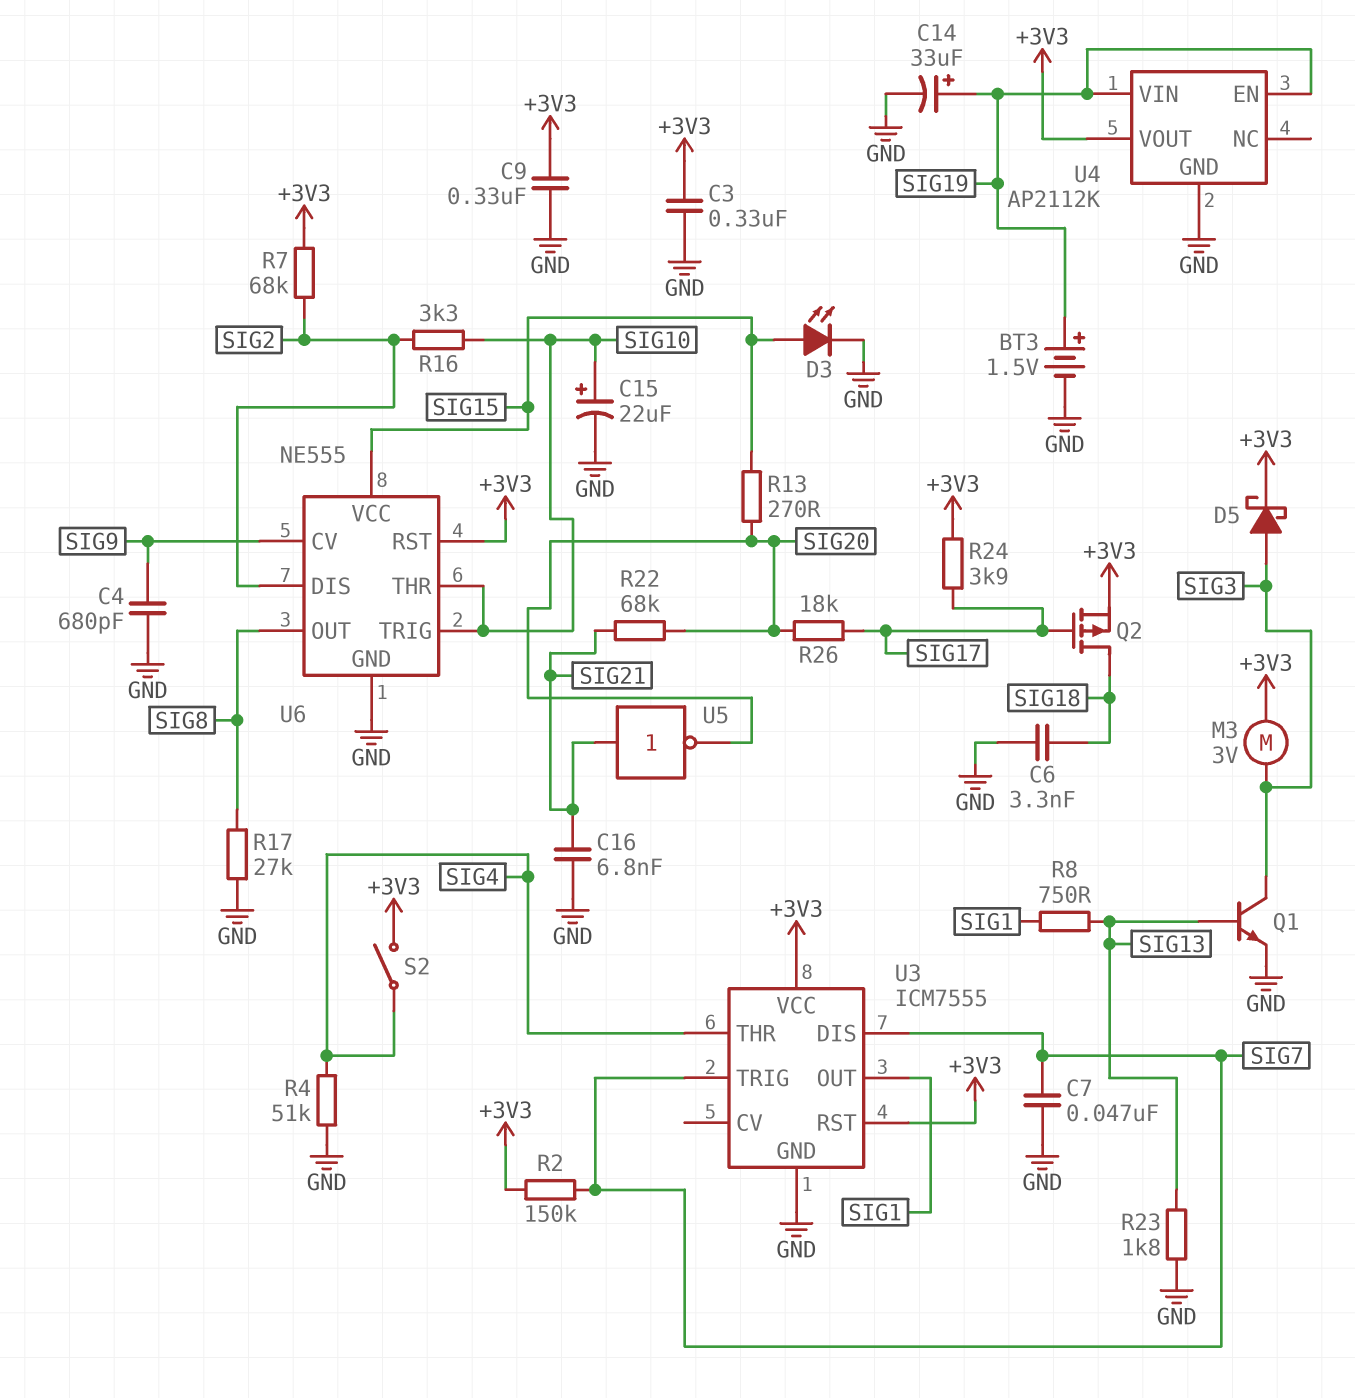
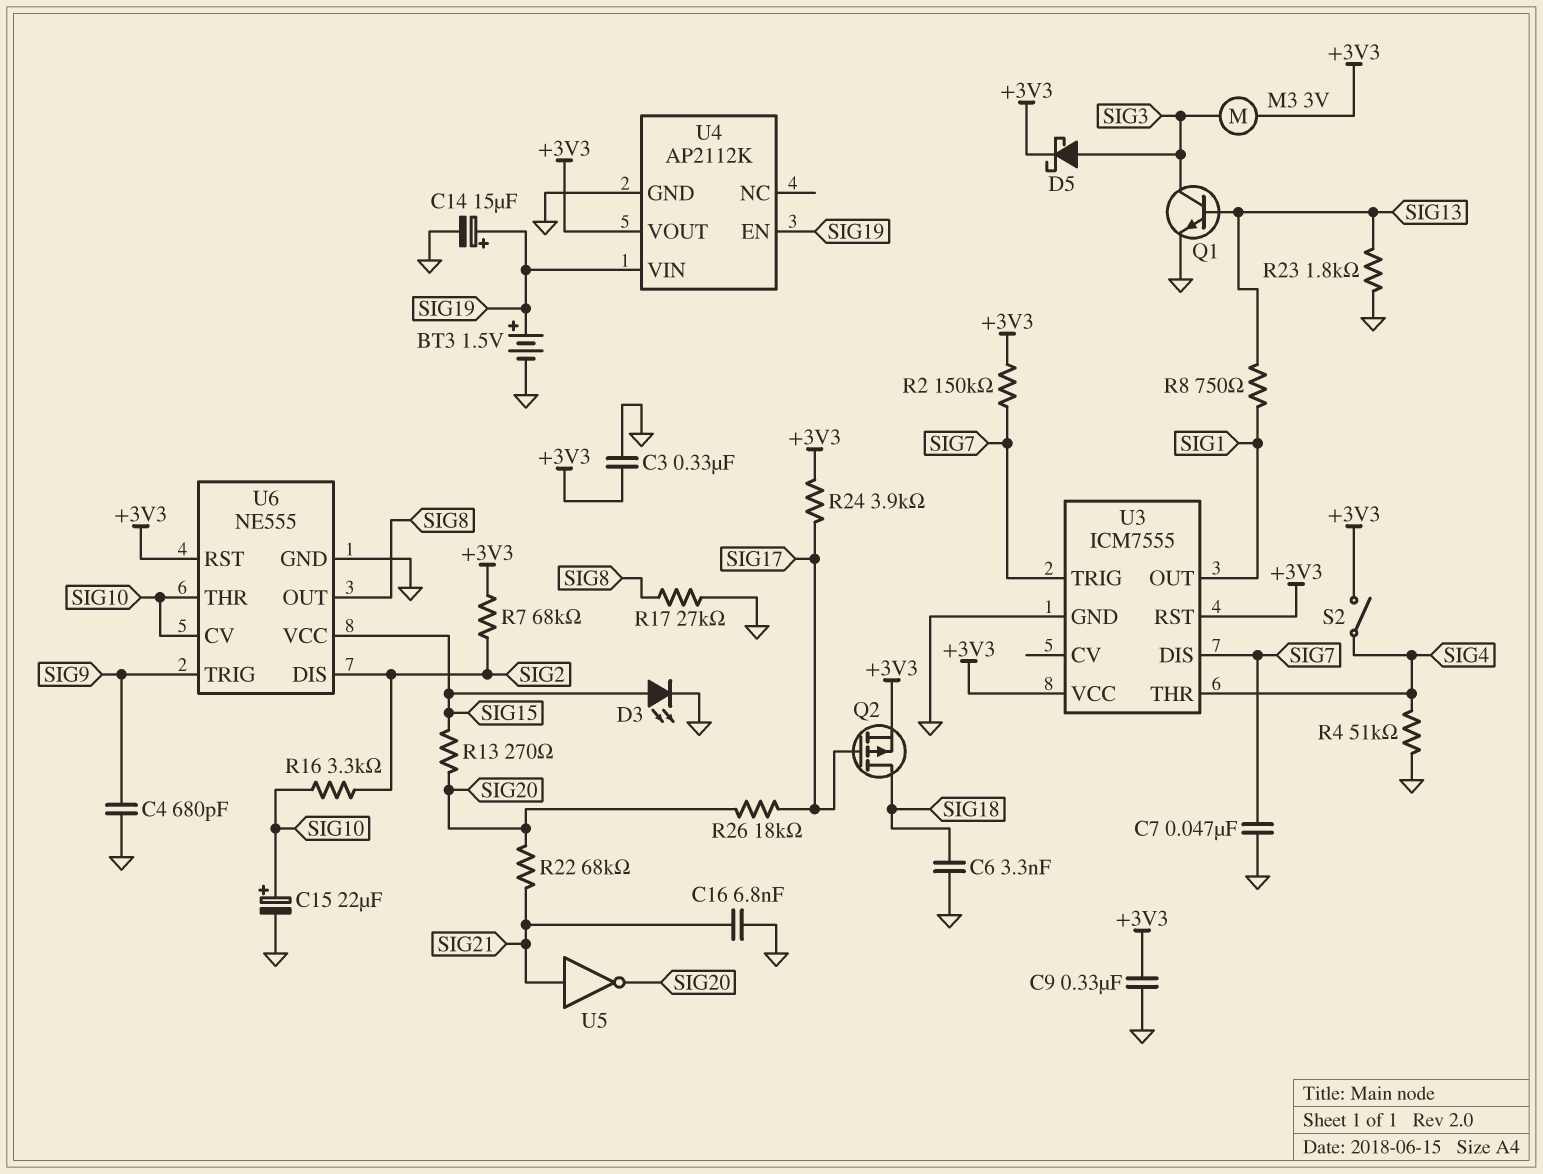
C14: 33uF (plus SIG19, minus GND) -> 15uF (plus SIG19, minus GND)
U6 pin CV: SIG9 -> SIG10
U6 pin TRIG: SIG10 -> SIG9

